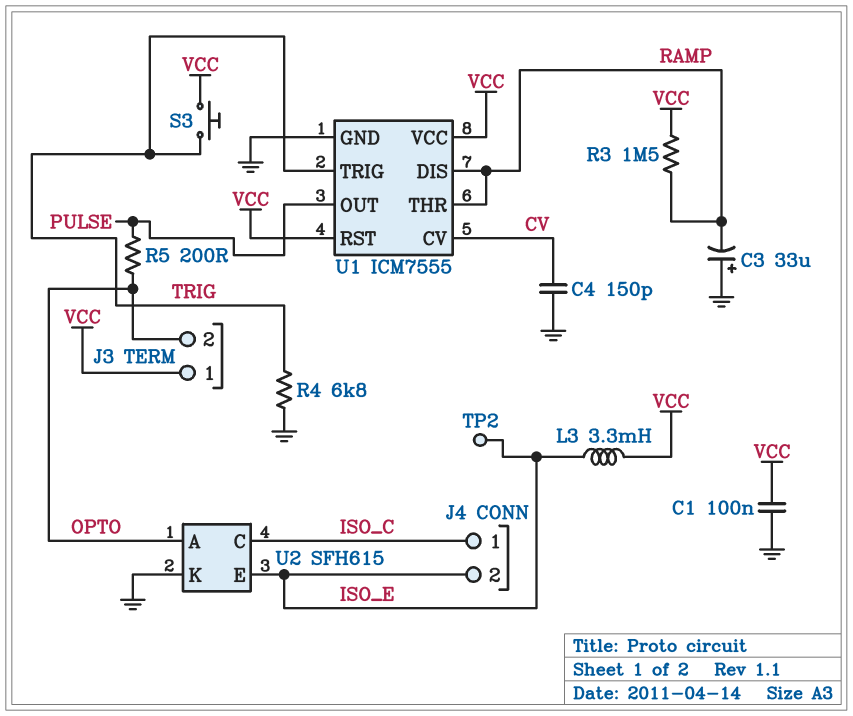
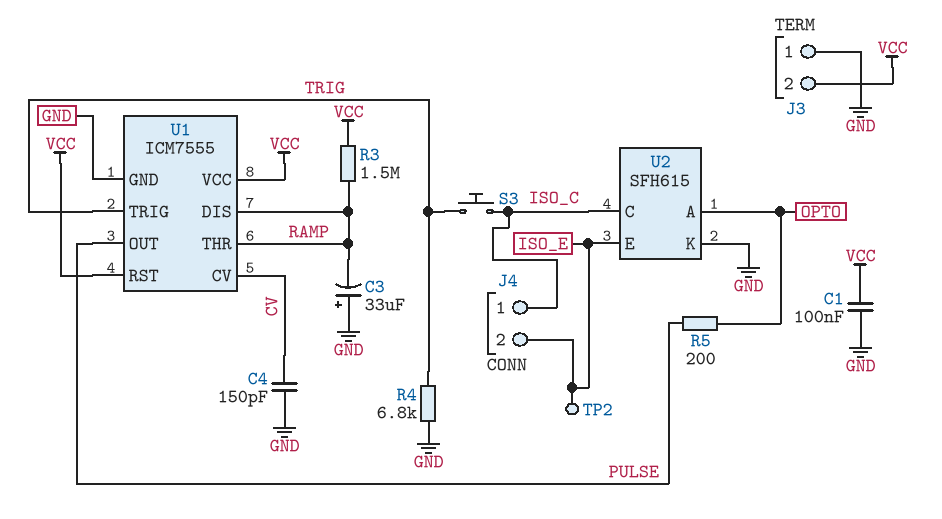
J3 pin 1: VCC -> GND
J3 pin 2: OPTO -> VCC
L3: 3.3mH (ISO_E, VCC) -> none
S3: button (TRIG, VCC) -> button (ISO_C, TRIG)

